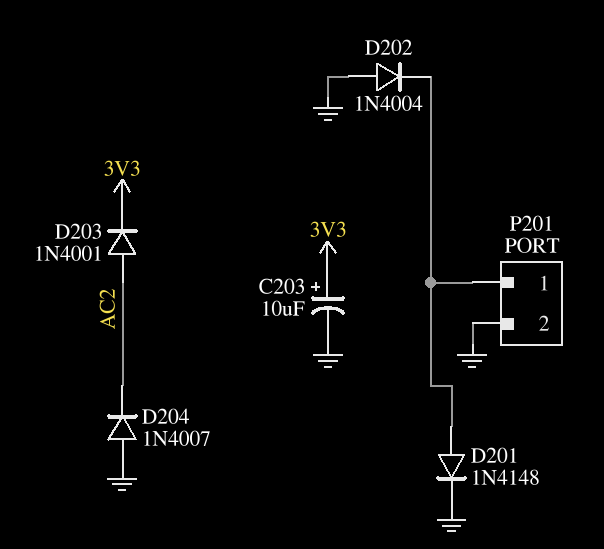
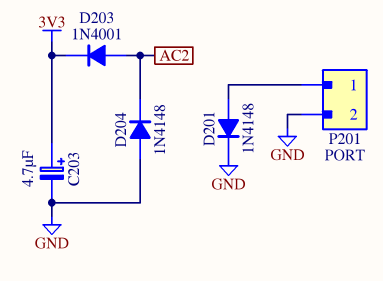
C203: 10uF (plus 3V3, minus GND) -> 4.7uF (plus 3V3, minus GND)
D202: diode 1N4004 (A GND, K P201/1) -> none
D204: diode 1N4007 (A GND, K AC2) -> diode 1N4148 (A GND, K AC2)

